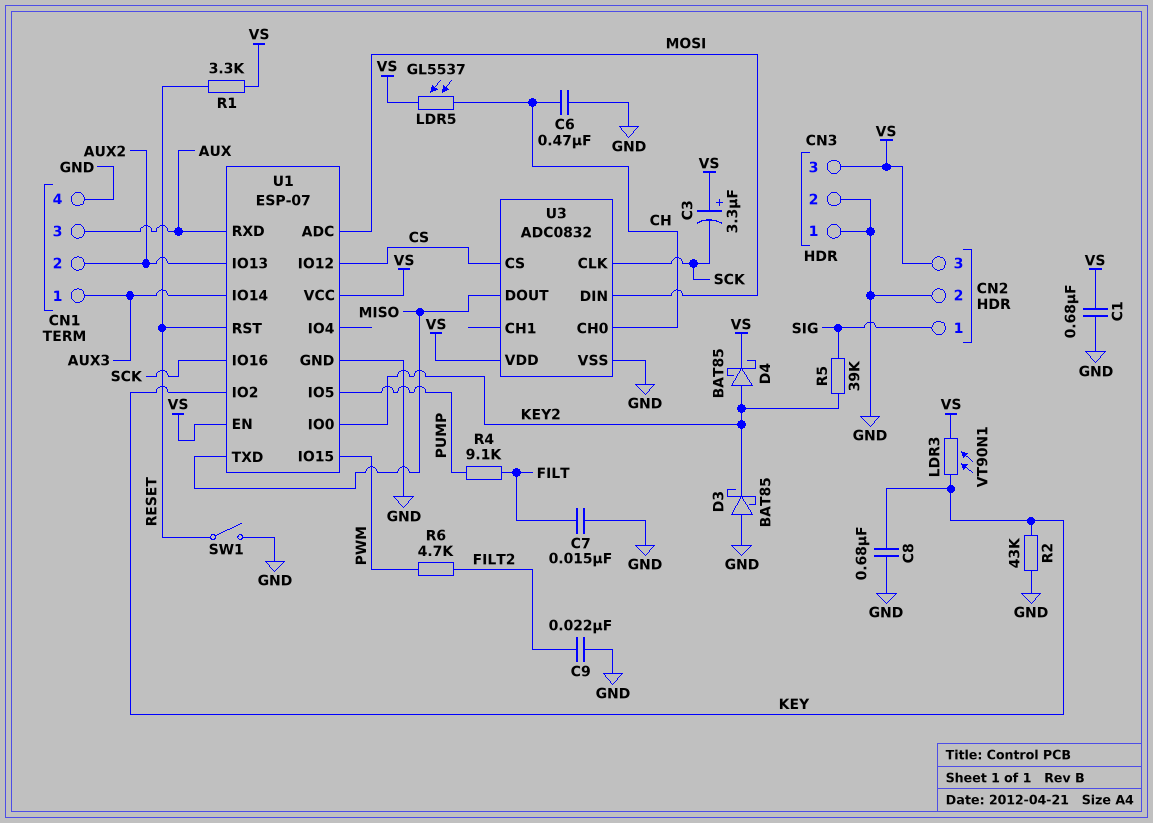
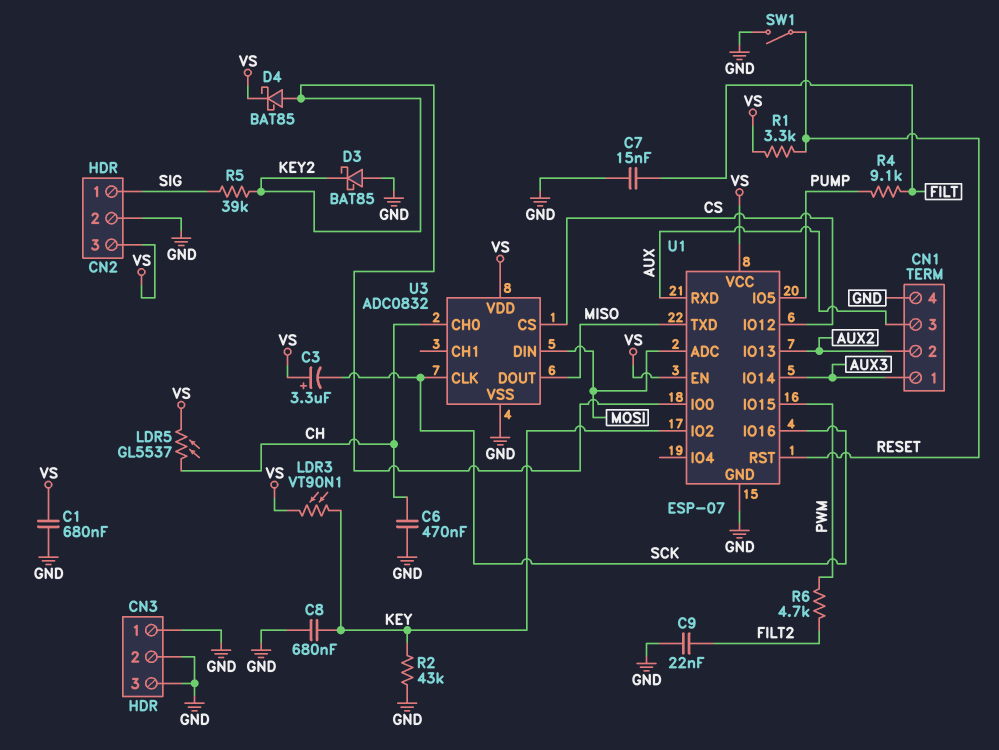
CN3 pin 3: VS -> GND

